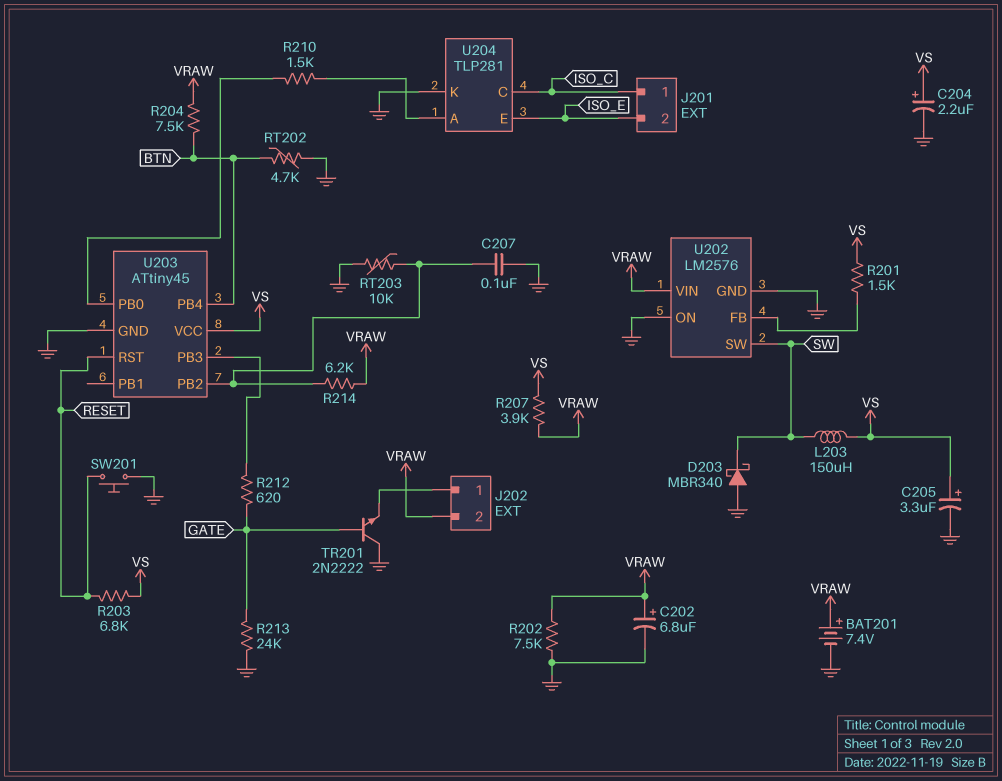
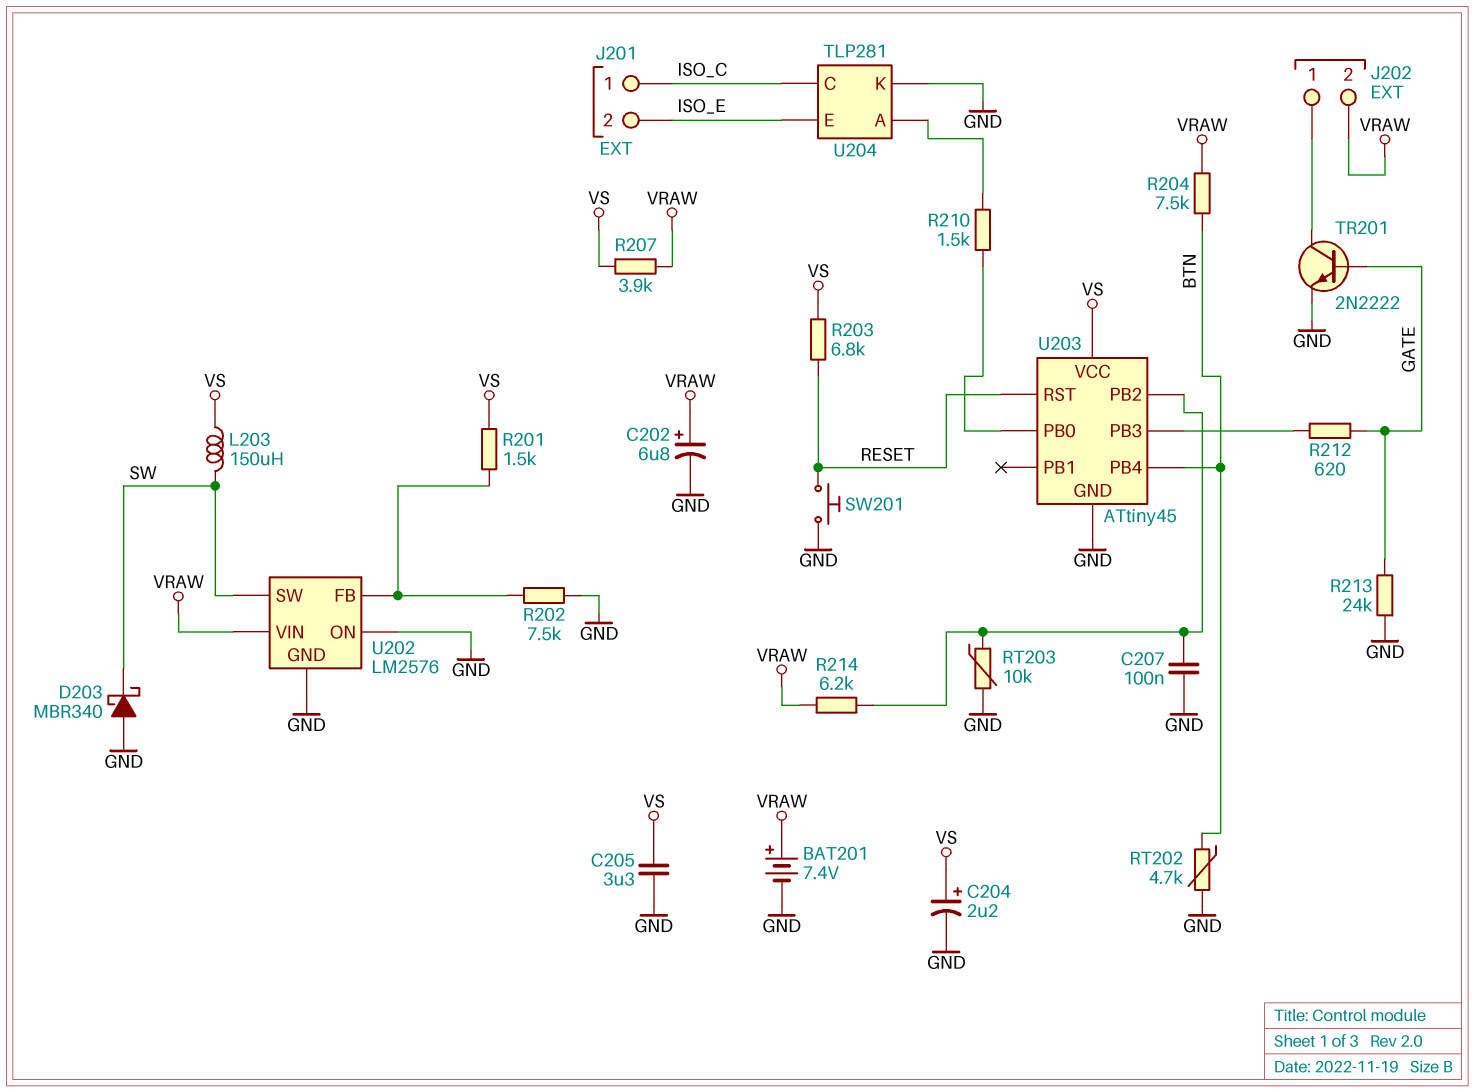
C205: 3.3uF (plus VS, minus GND) -> 3.3uF (GND, VS)
R202: 7.5k (GND, VRAW) -> 7.5k (GND, U202/FB)
TR201: NPN 2N2222 (B GATE, C GND, E J202/1) -> NPN 2N2222 (B GATE, C J202/1, E GND)

